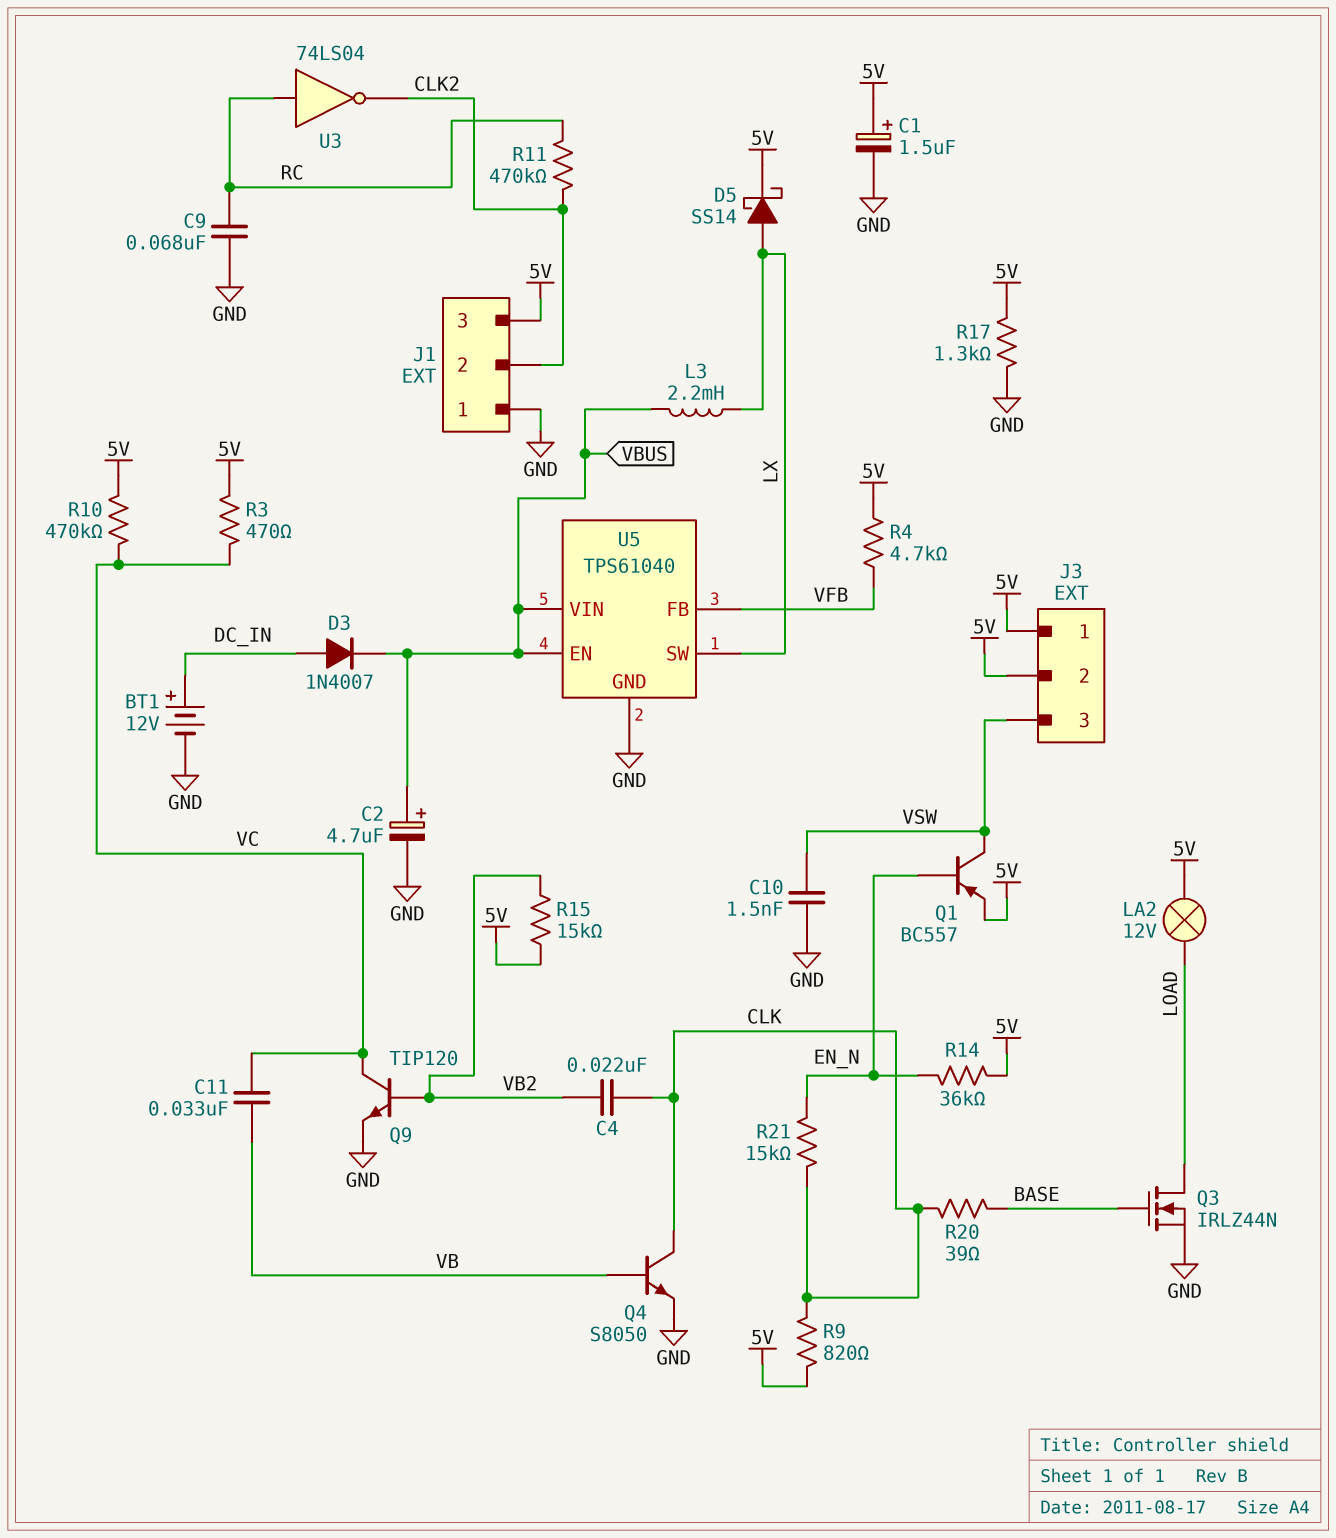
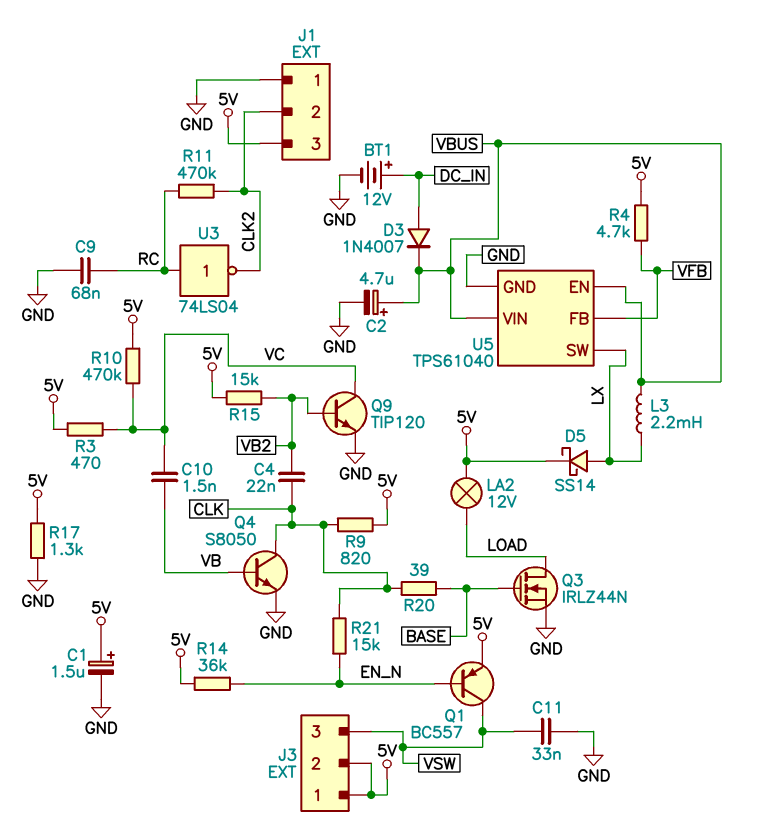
C10: 1.5nF (GND, VSW) -> 1.5nF (VB, VC)
C11: 33nF (VB, VC) -> 33nF (GND, VSW)

